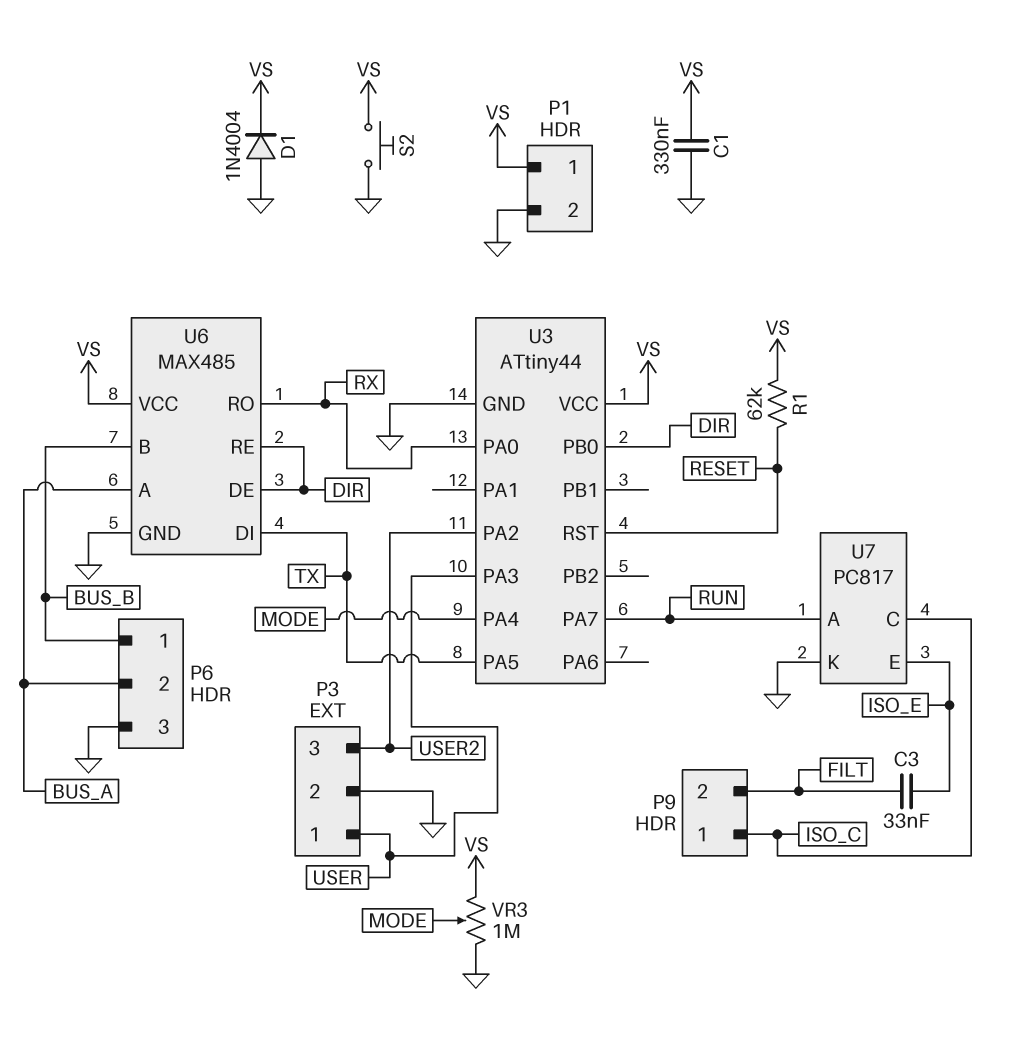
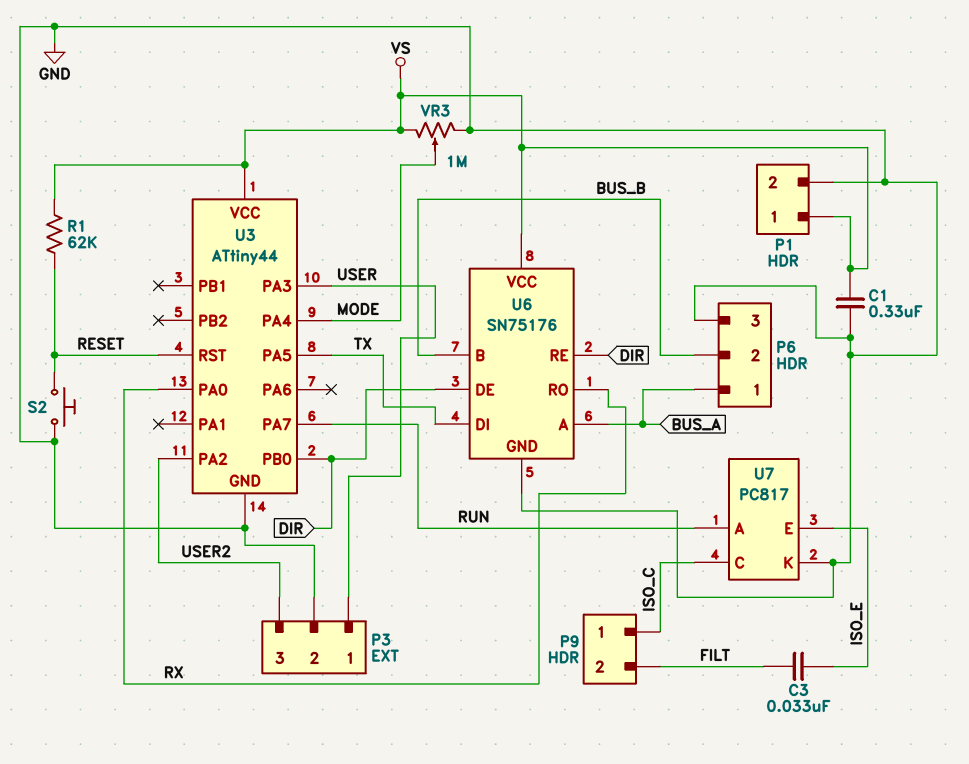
D1: diode 1N4004 (A GND, K VS) -> none
P6 pin 1: BUS_B -> BUS_A
P6 pin 2: BUS_A -> BUS_B
S2: button (GND, VS) -> button (GND, RESET)
U6: MAX485 -> SN75176

